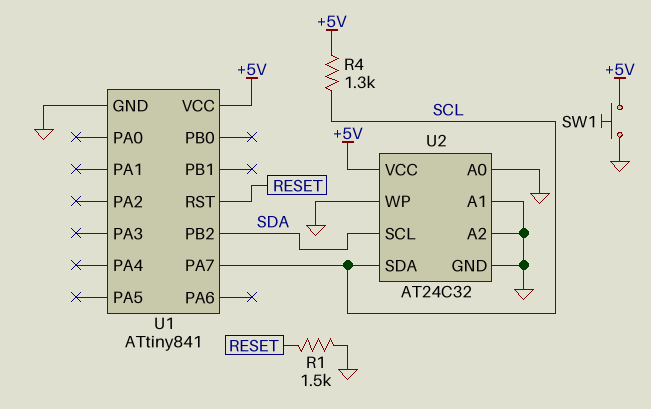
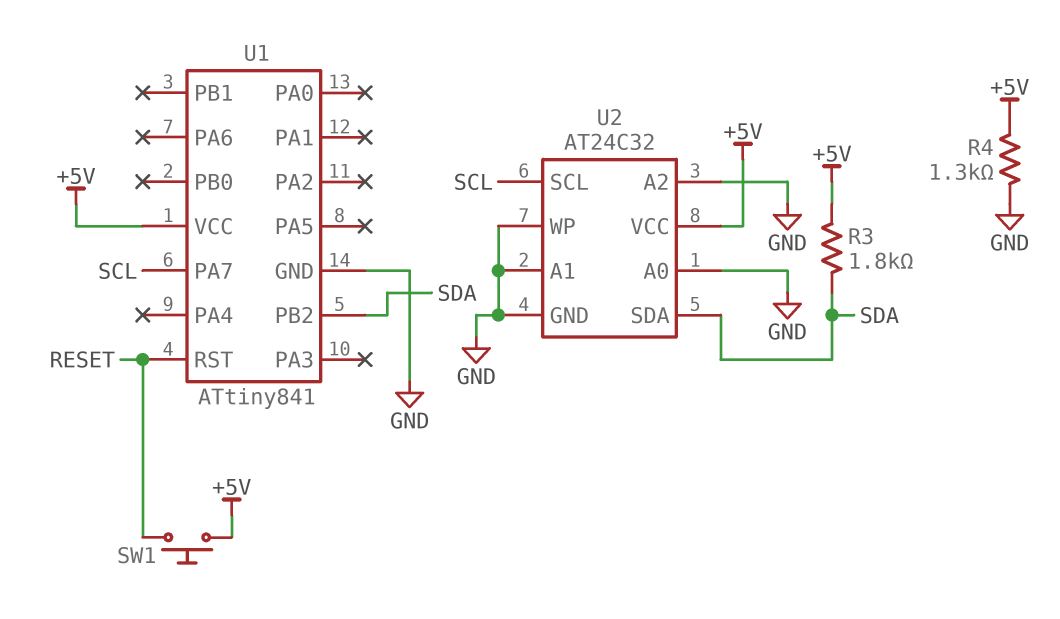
R1: 1.5k (GND, RESET) -> none
R3: none -> 1.8k (+5V, SDA)
R4: 1.3k (+5V, SCL) -> 1.3k (+5V, GND)
SW1: button (+5V, GND) -> button (+5V, RESET)
U2 pin SCL: SDA -> SCL
U2 pin SDA: SCL -> SDA

